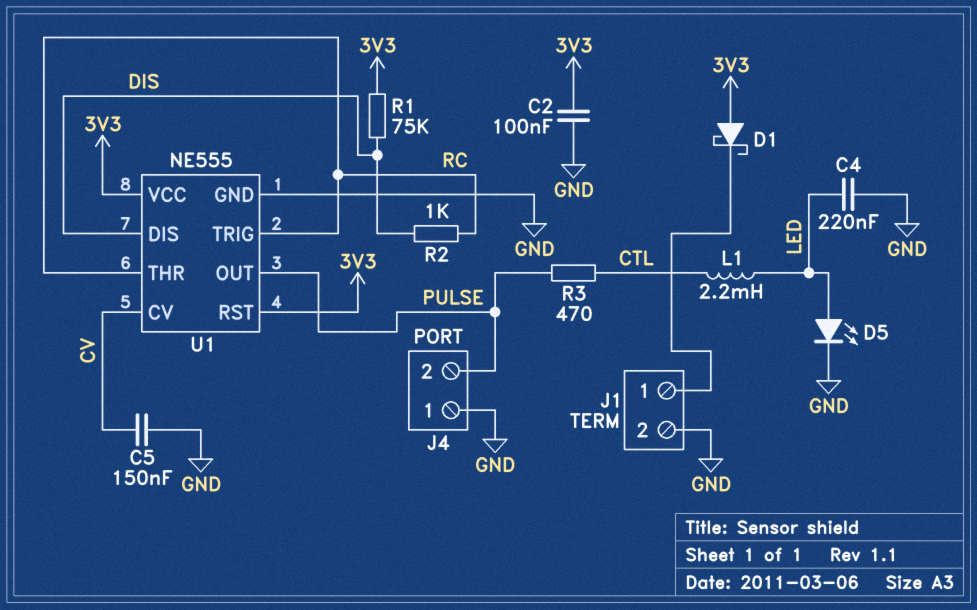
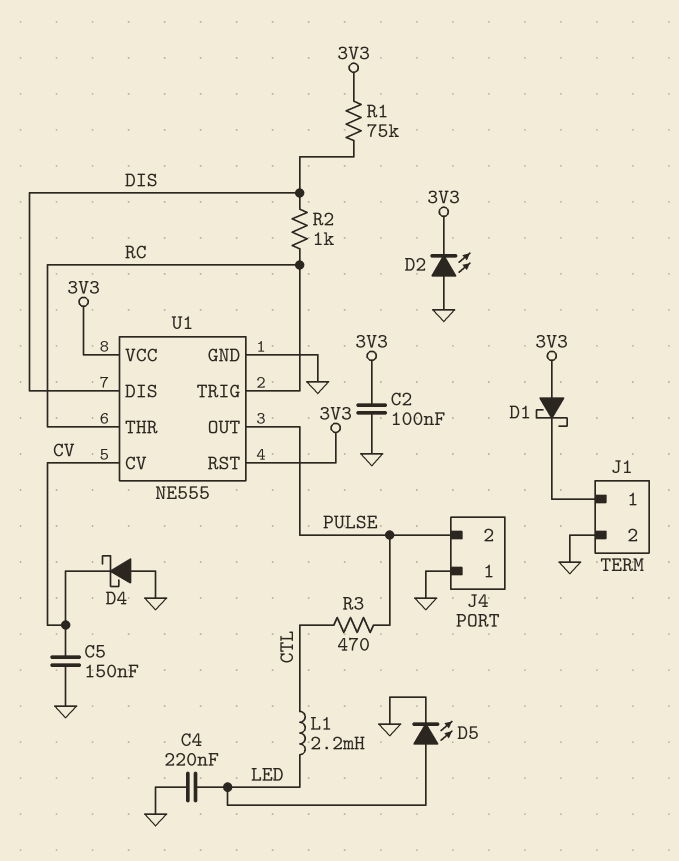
D2: none -> LED (A GND, K 3V3)
D4: none -> schottky (A GND, K CV)

